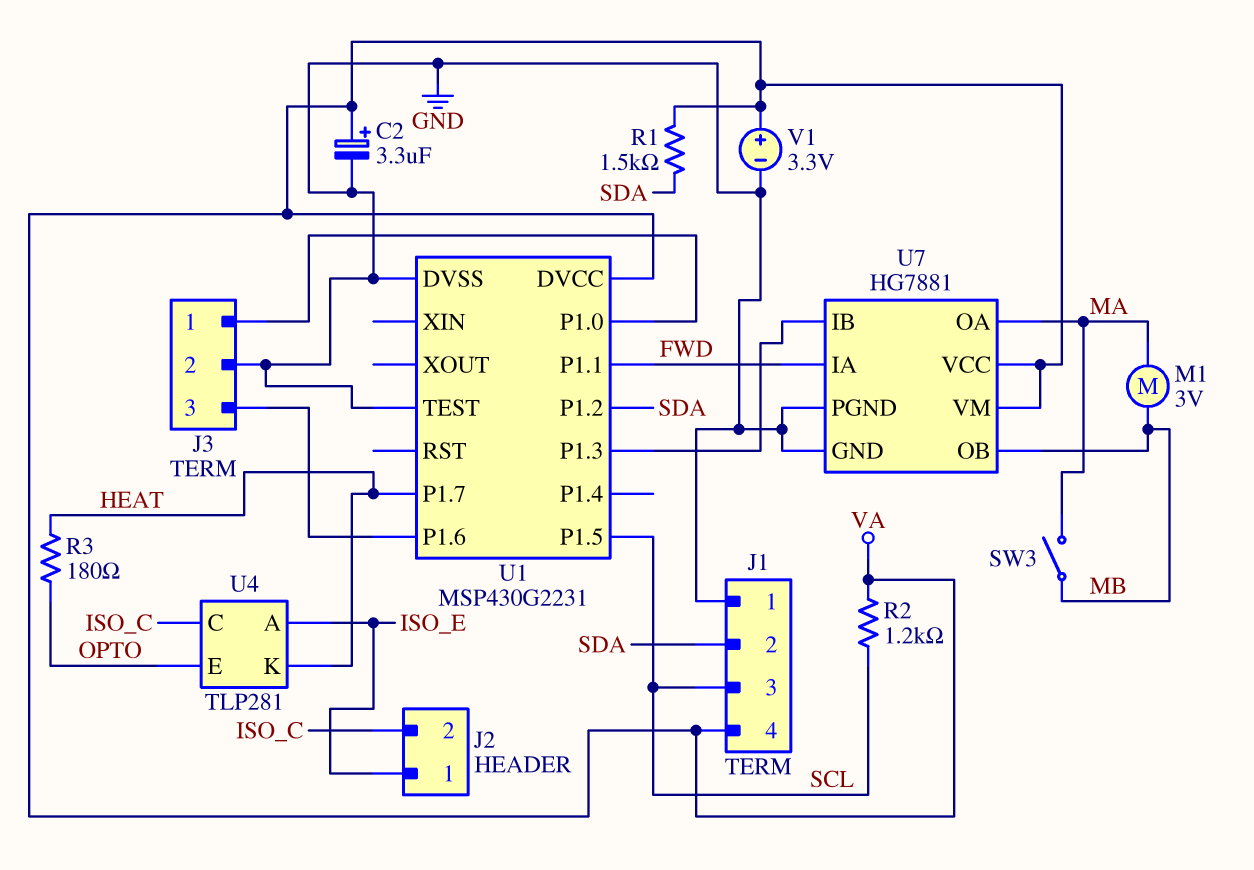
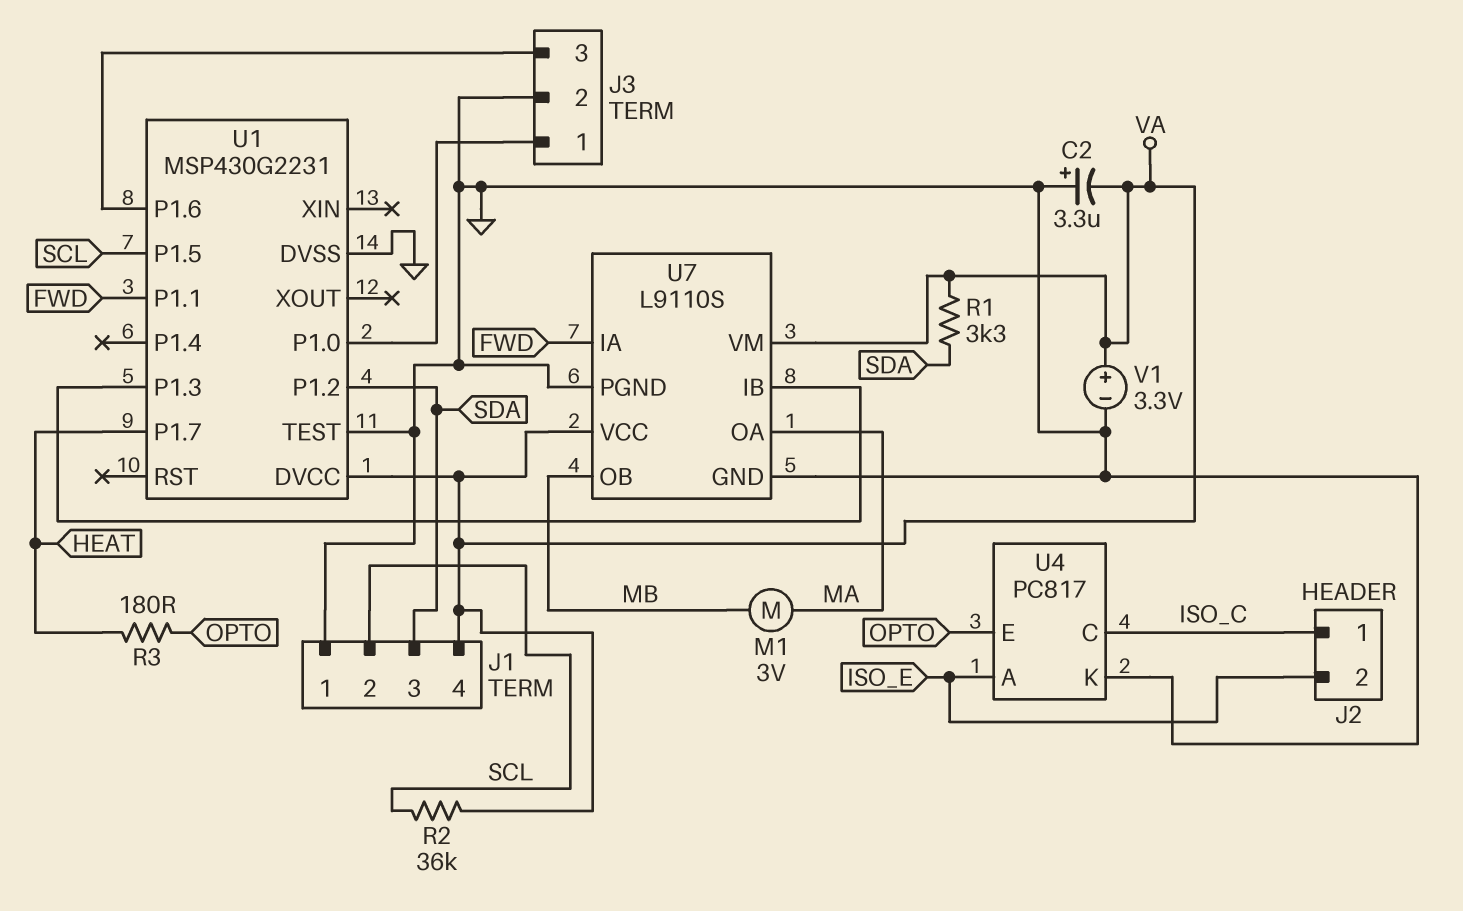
C2: 3.3uF (plus VA, minus GND) -> 3.3uF (plus GND, minus VA)
J1 pin 2: SDA -> SCL
J1 pin 3: SCL -> SDA
J2 pin 1: ISO_E -> ISO_C
J2 pin 2: ISO_C -> ISO_E
R1: 1.5k (SDA, VA) -> 3.3k (SDA, VA)
R2: 1.2k (SCL, VA) -> 36k (SCL, VA)
SW3: switch (MA, MB) -> none
U4: TLP281 -> PC817
U4 pin K: HEAT -> GND
U7: HG7881 -> L9110S

